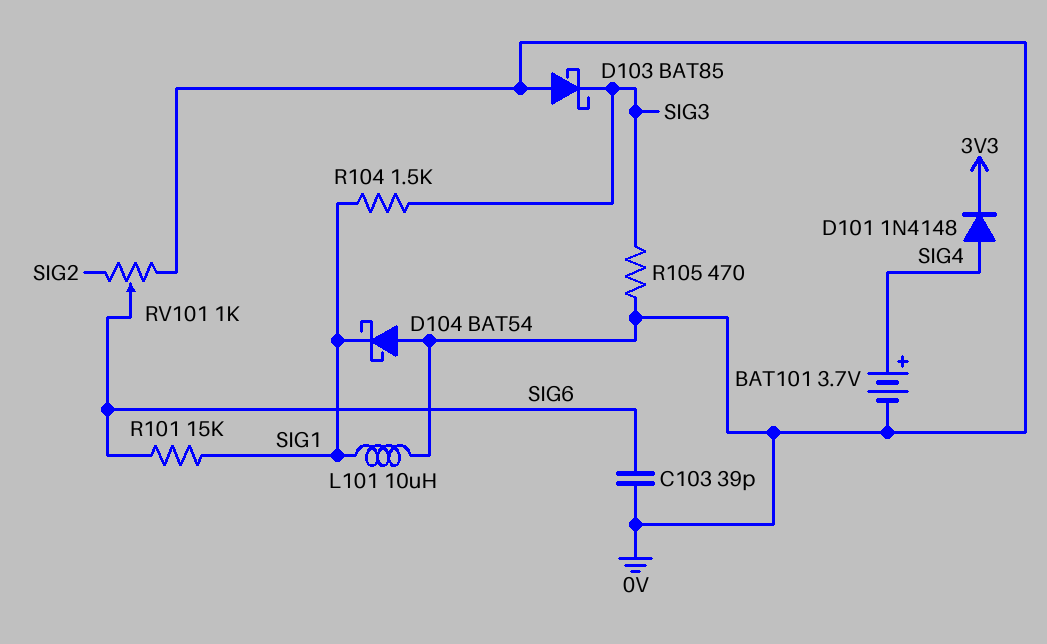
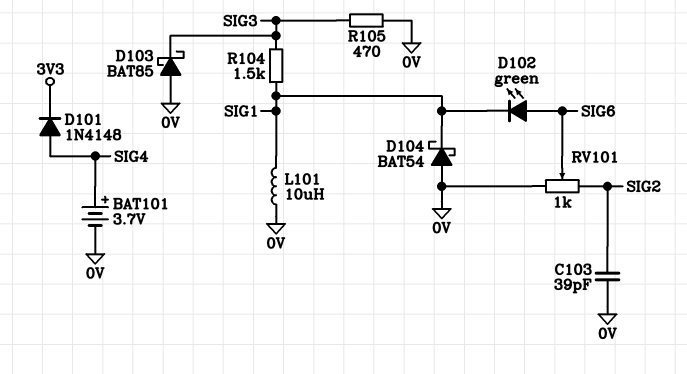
C103: 39pF (0V, SIG6) -> 39pF (0V, SIG2)
D102: none -> LED green (A SIG6, K SIG1)
R101: 15k (SIG1, SIG6) -> none

